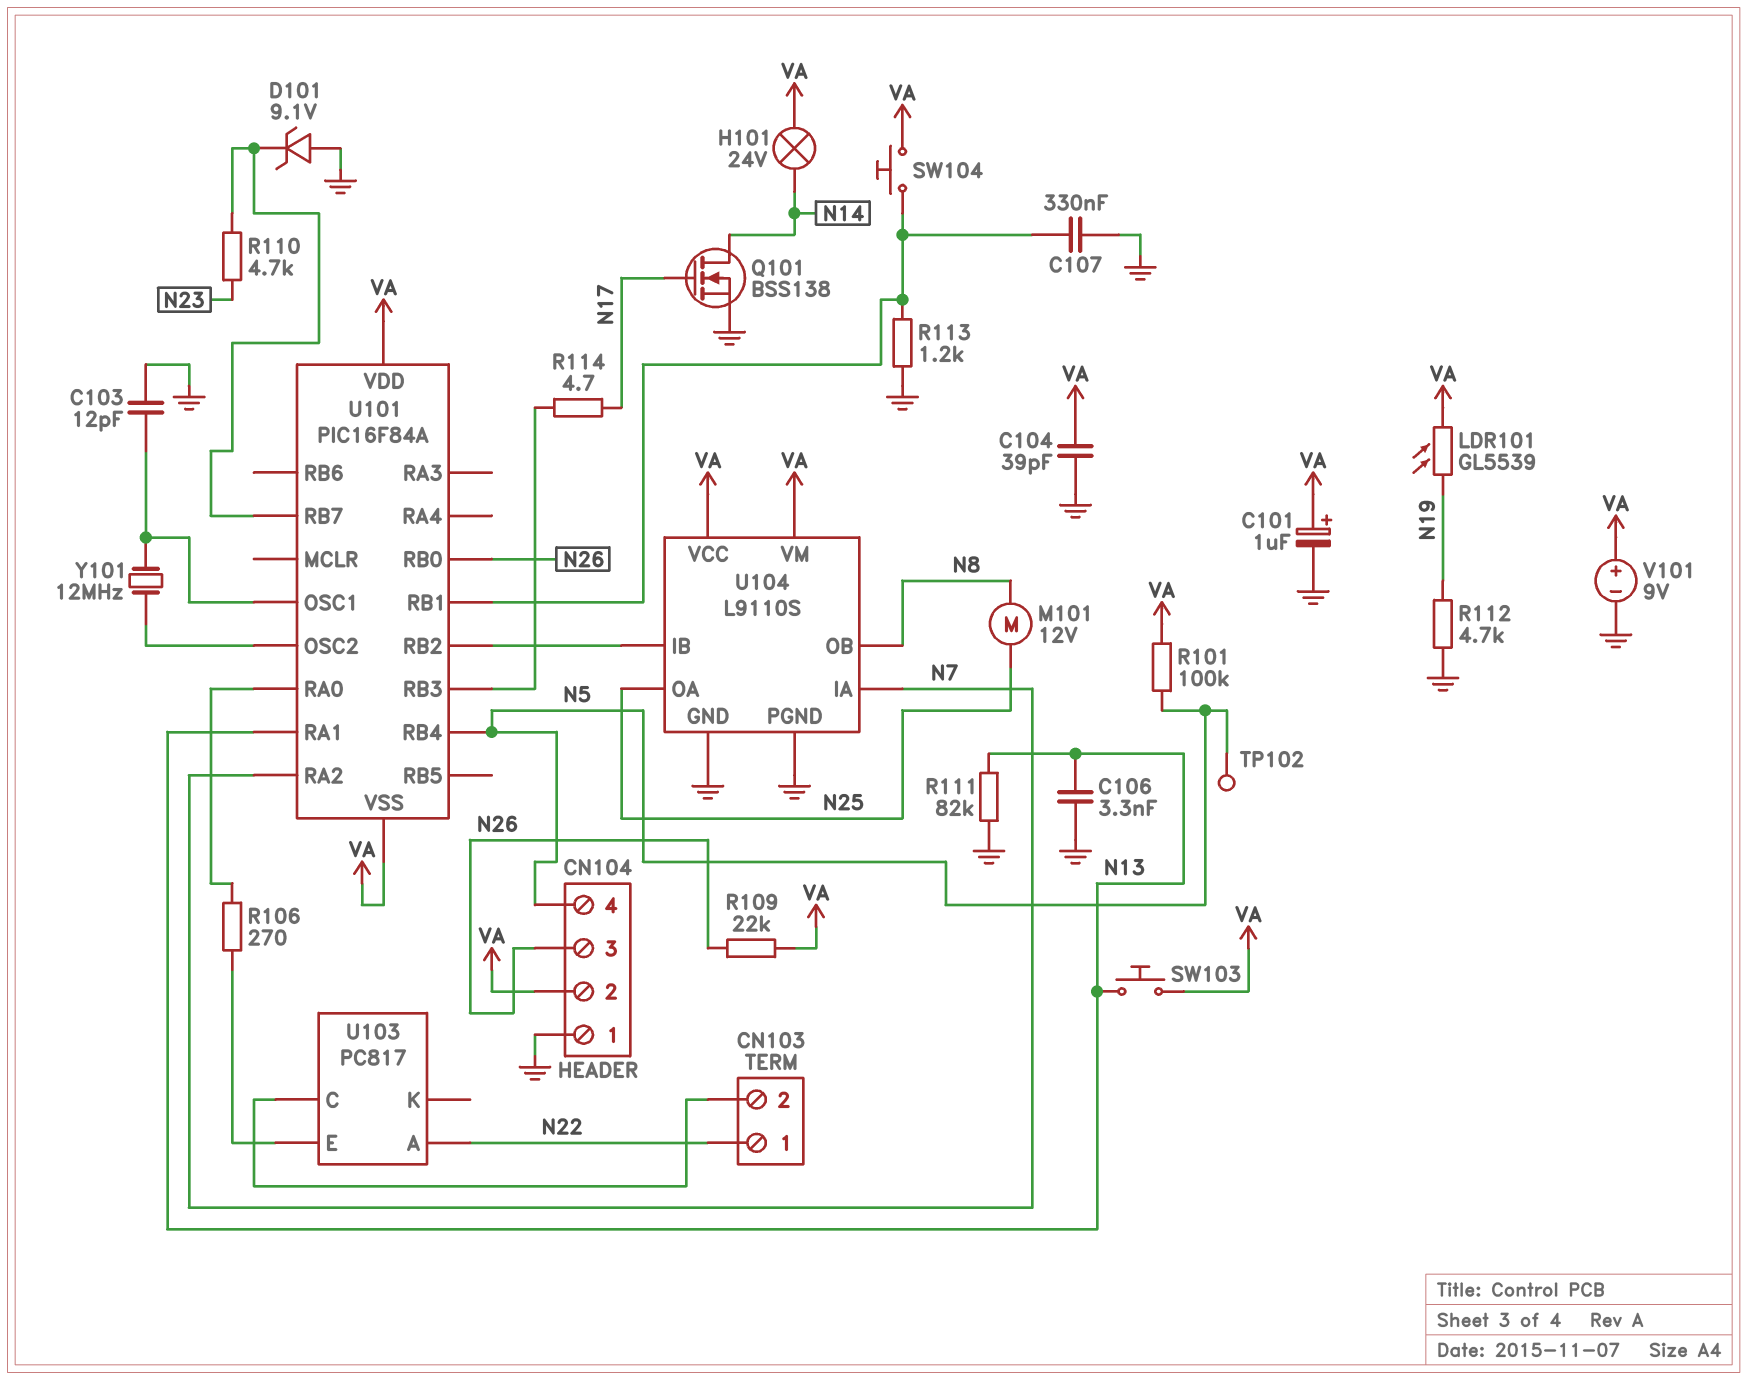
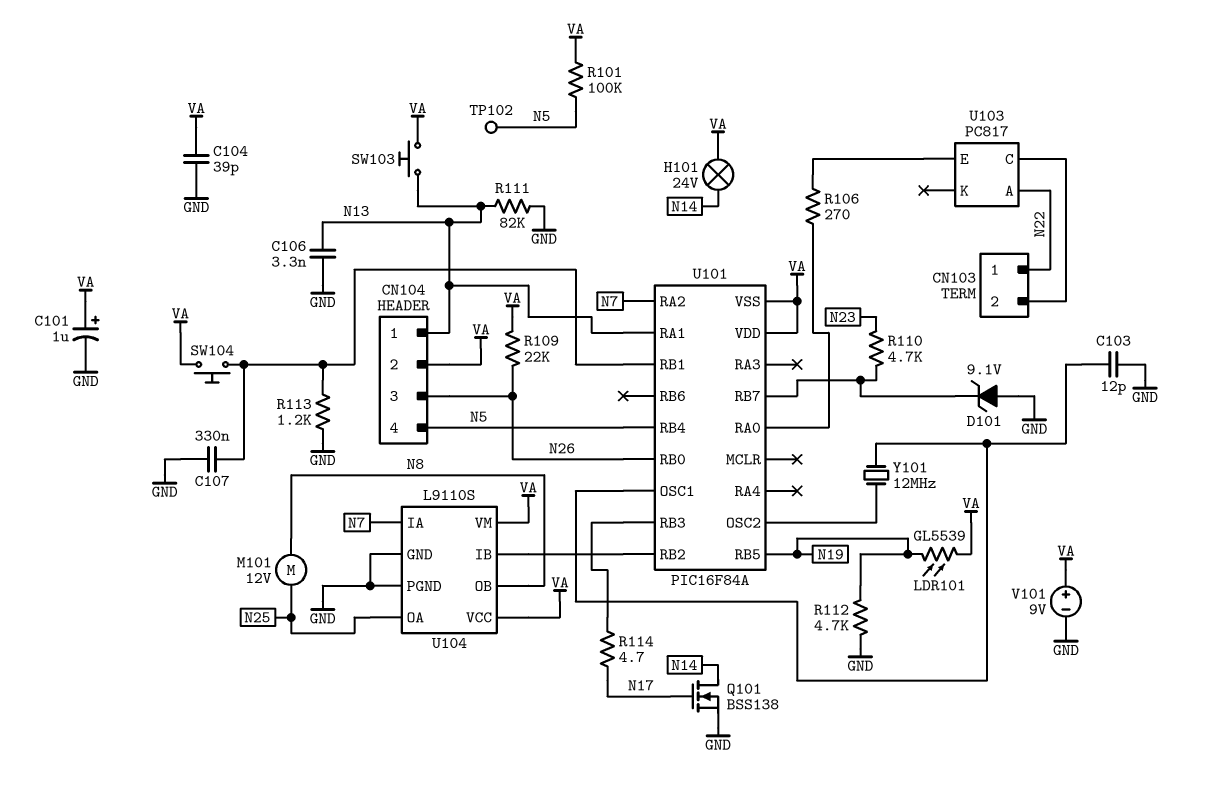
CN104 pin 1: GND -> N13
U101 pin RB5: none -> N19

